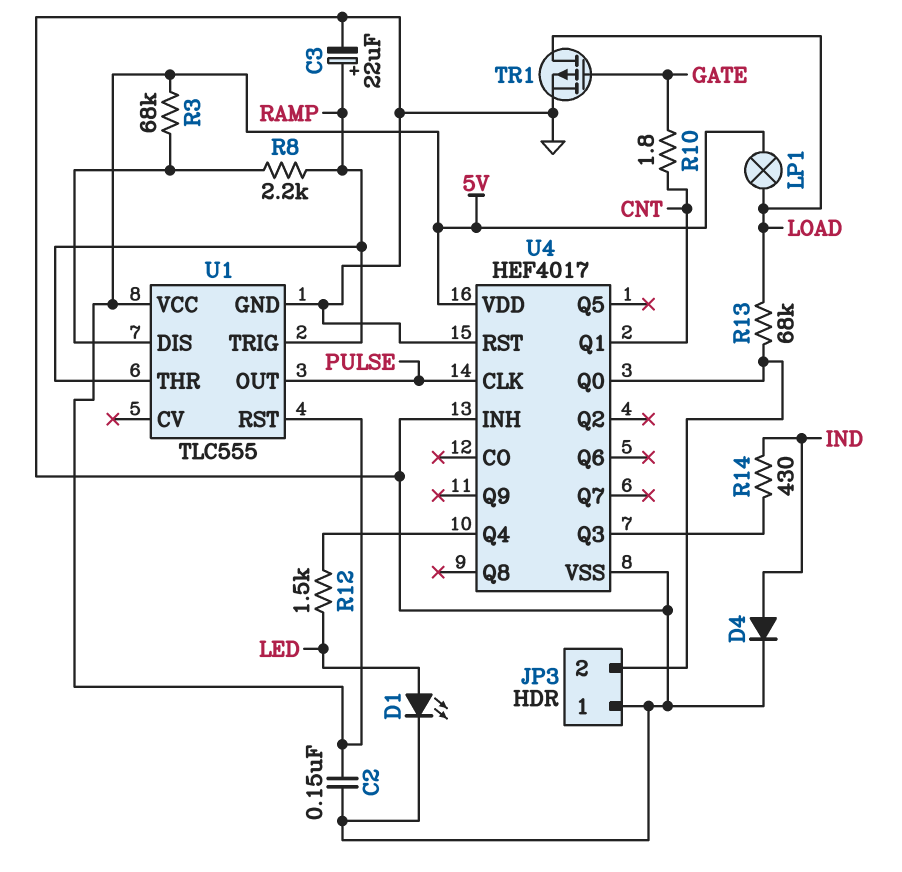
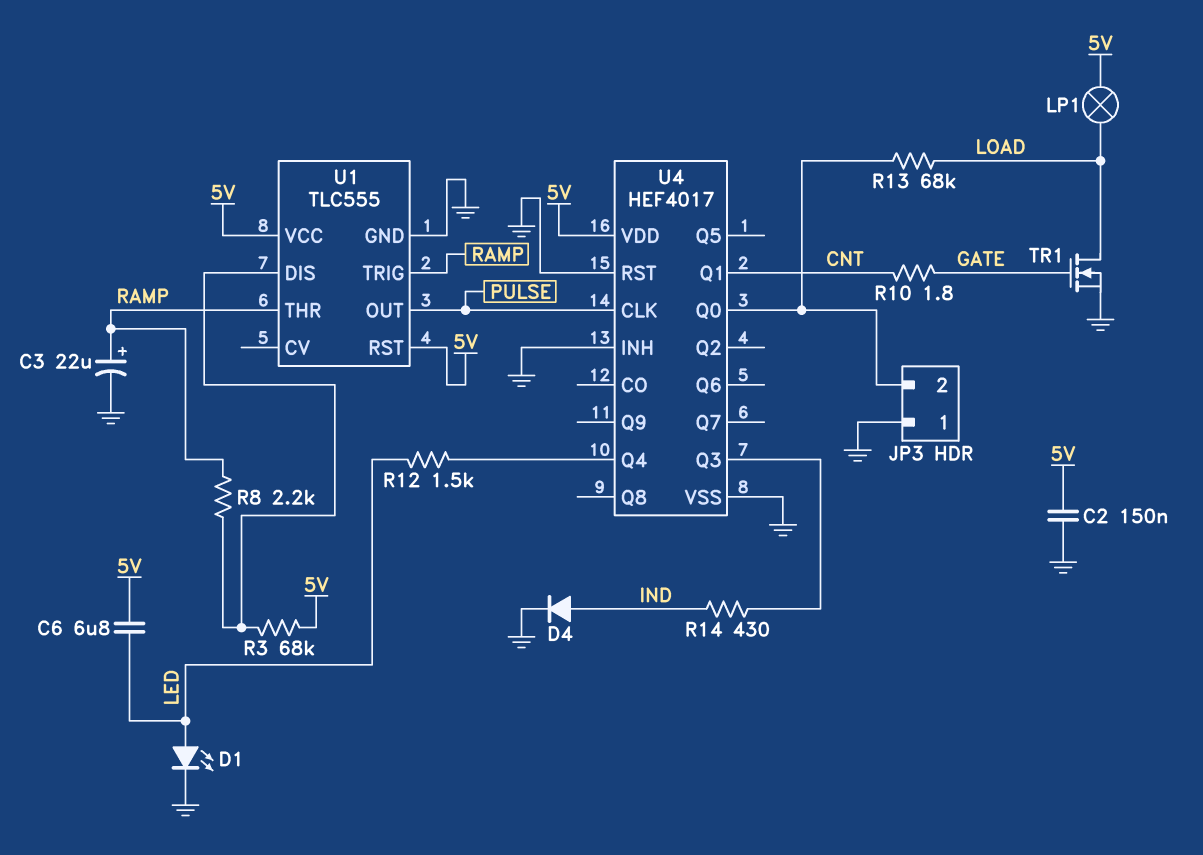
C6: none -> 6.8uF (5V, LED)
TR1: PMOS (G GATE, D LOAD, S GND) -> NMOS (G GATE, D LOAD, S GND)

